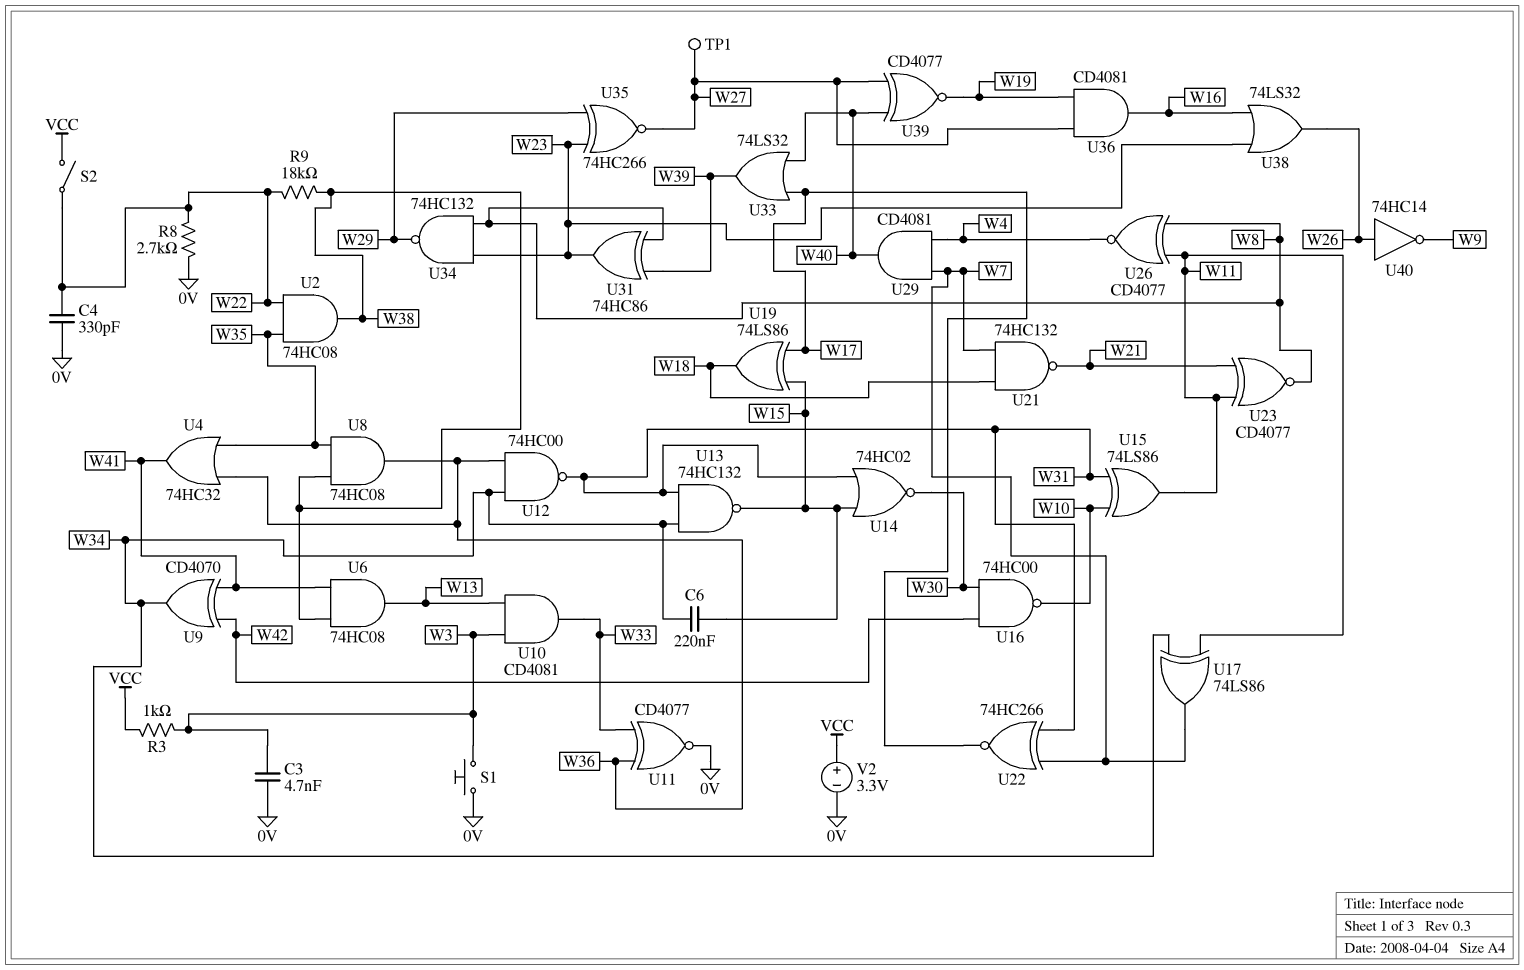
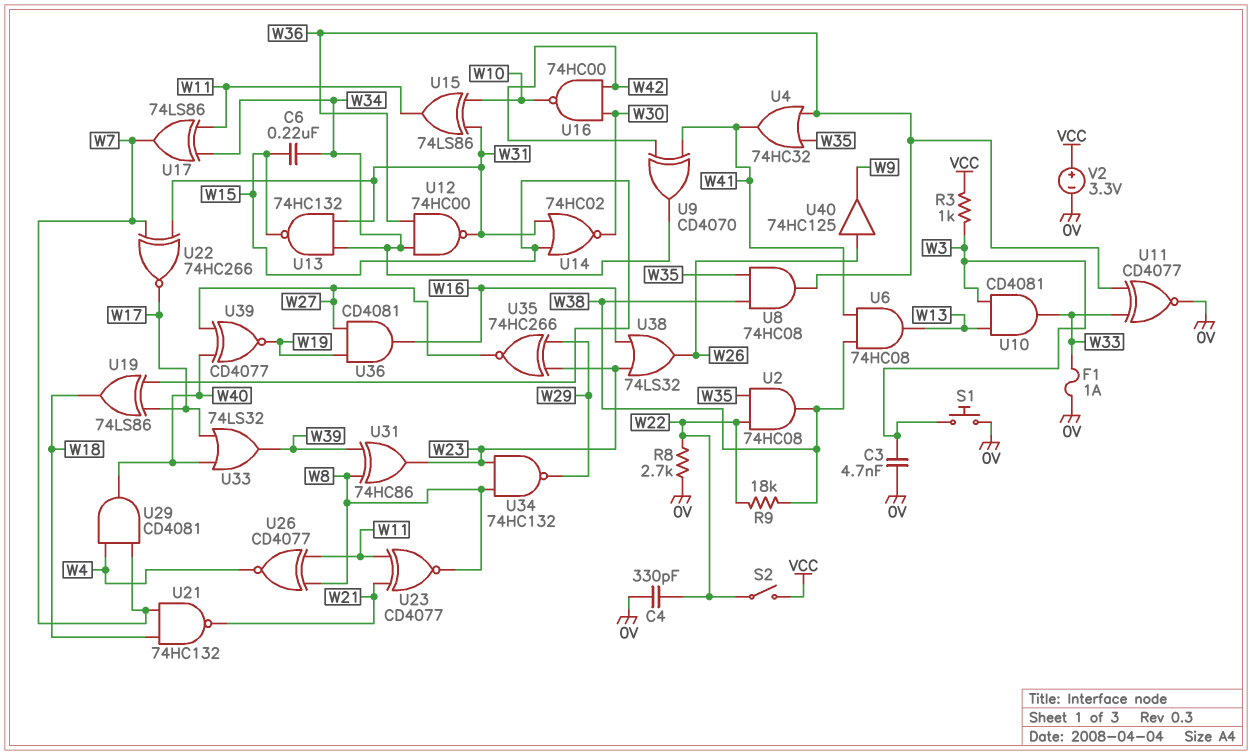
F1: none -> 1A (0V, W33)
TP1: test point (W27) -> none
U40: NOT 74HC14 (in W26, out W9) -> buffer 74HC125 (in W26, out W9)

